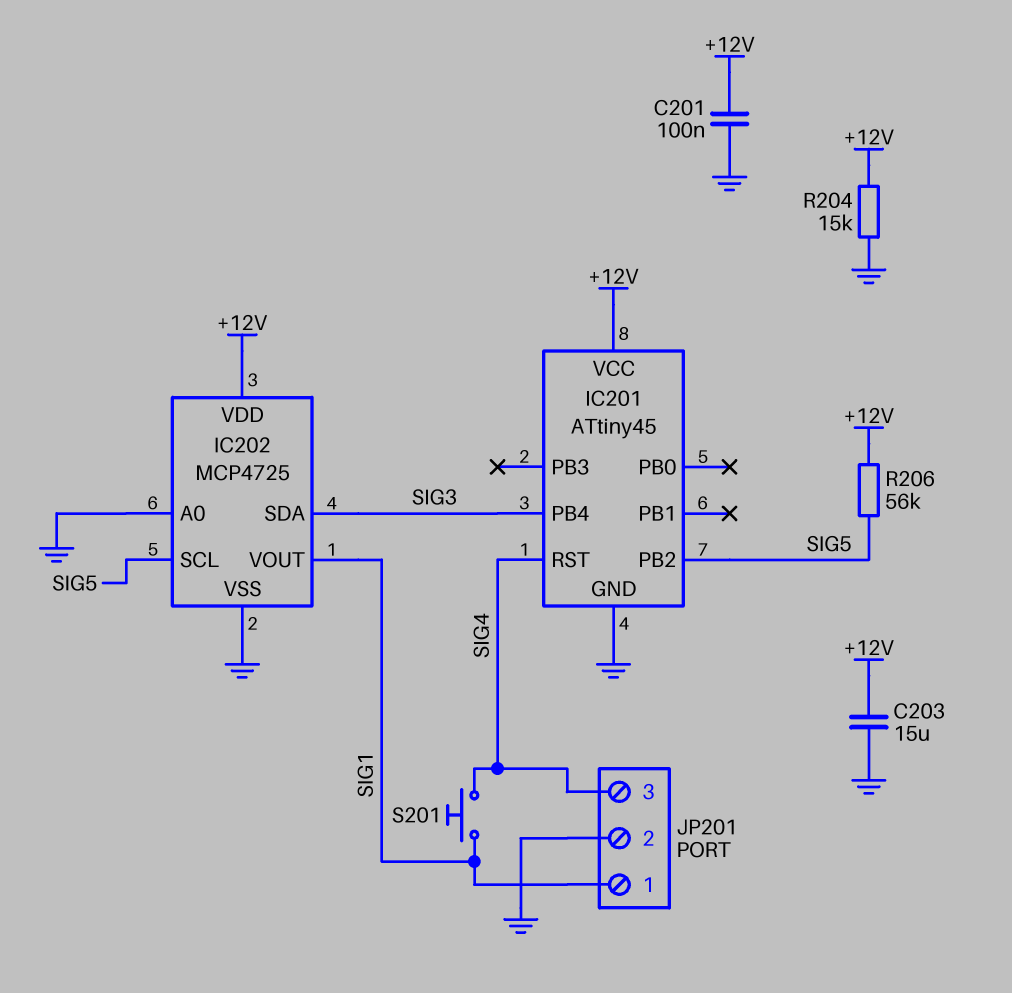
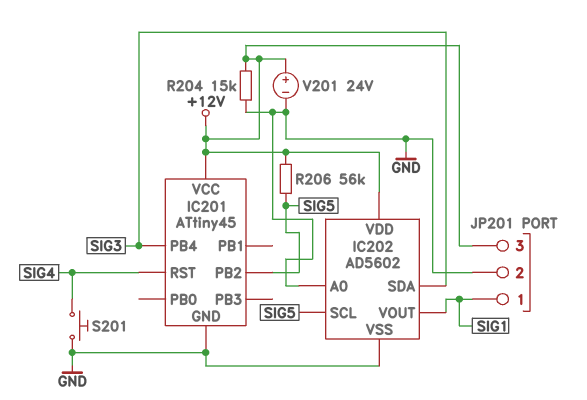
C201: 100nF (+12V, GND) -> none
C203: 15uF (+12V, GND) -> none
IC202: MCP4725 -> AD5602
JP201 pin 3: SIG4 -> +12V
S201: button (SIG1, SIG4) -> button (GND, SIG4)
V201: none -> 24V (plus +12V, minus GND)

